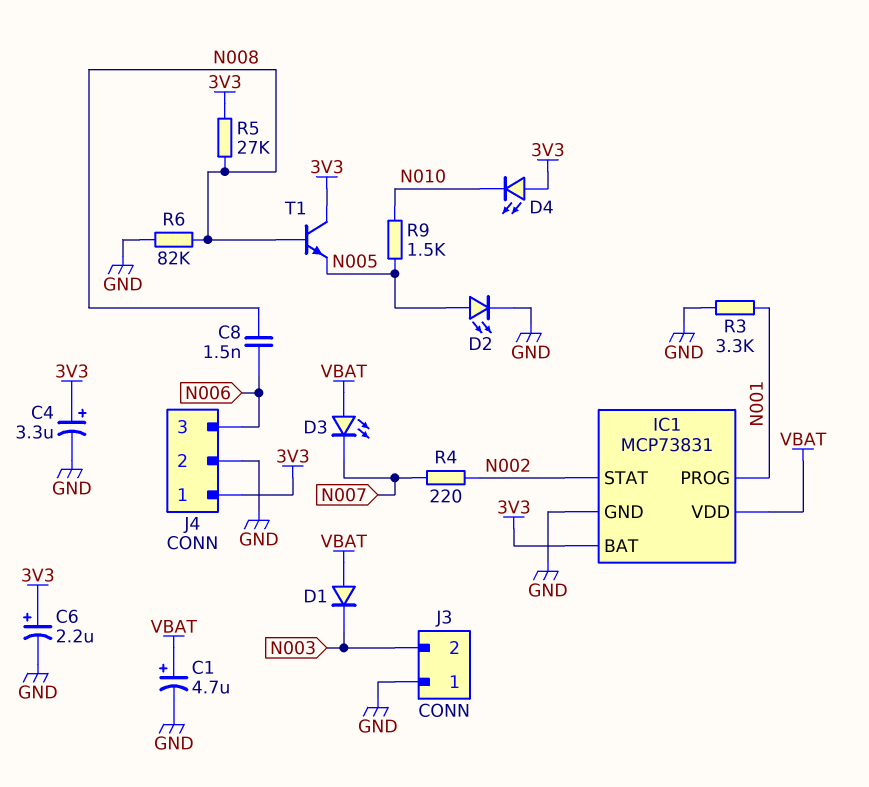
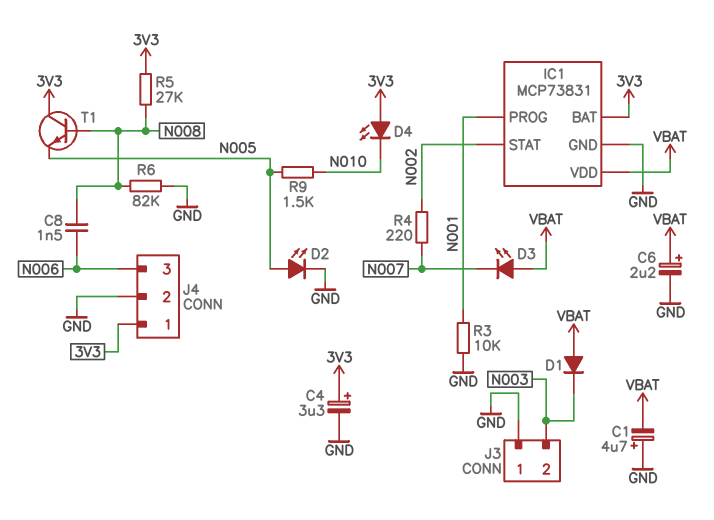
C1: 4.7uF (plus VBAT, minus GND) -> 4.7uF (plus GND, minus VBAT)
C6: 2.2uF (plus 3V3, minus GND) -> 2.2uF (plus VBAT, minus GND)
R3: 3.3k (GND, N001) -> 10k (GND, N001)

